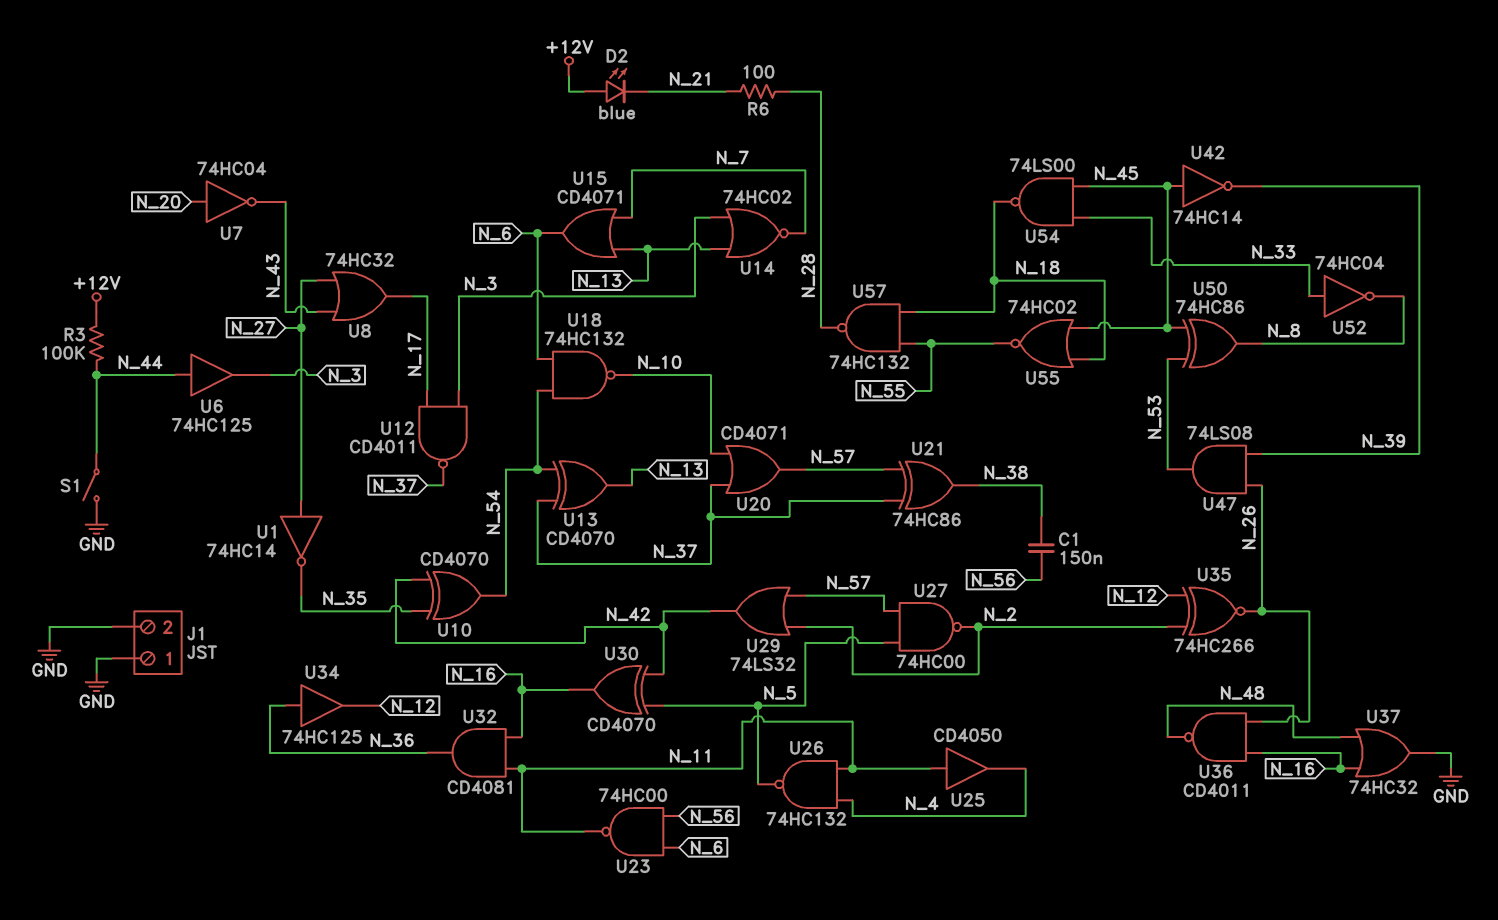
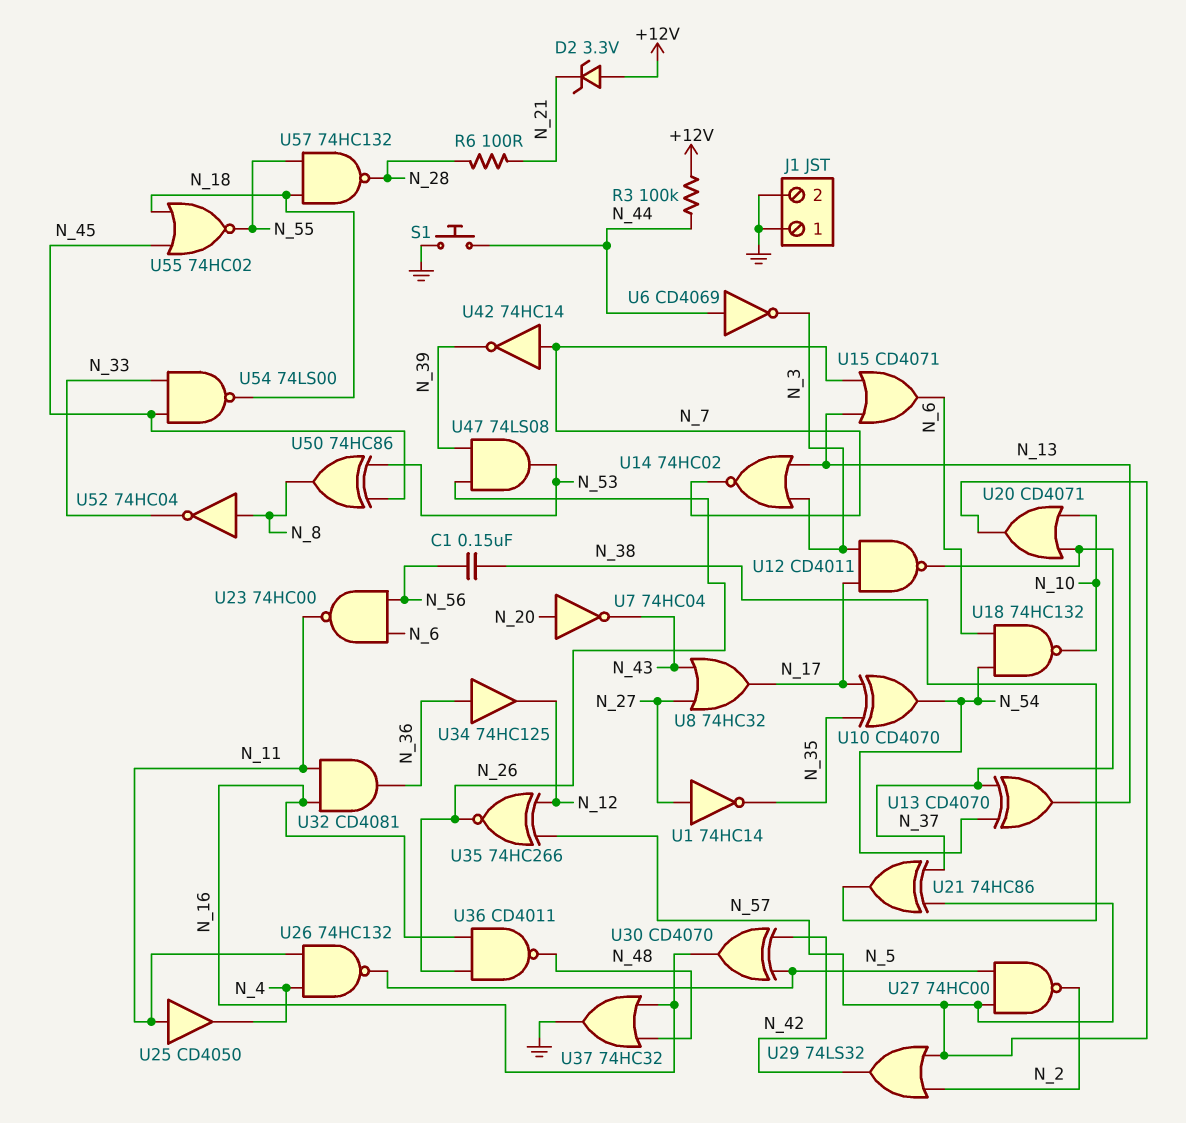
D2: LED blue (A +12V, K N_21) -> zener 3.3V (A +12V, K N_21)
S1: switch (GND, N_44) -> button (GND, N_44)
U6: buffer 74HC125 (in N_44, out N_3) -> NOT CD4069 (in N_44, out N_3)
U10: XOR CD4070 (in N_35, in N_42, out N_54) -> XOR CD4070 (in N_17, in N_35, out N_54)
U35: XNOR 74HC266 (in N_2, in N_12, out N_26) -> XNOR 74HC266 (in N_12, in N_57, out N_26)
U42: NOT 74HC14 (in N_45, out N_39) -> NOT 74HC14 (in N_7, out N_39)
U52: NOT 74HC04 (in N_33, out N_8) -> NOT 74HC04 (in N_8, out N_33)

